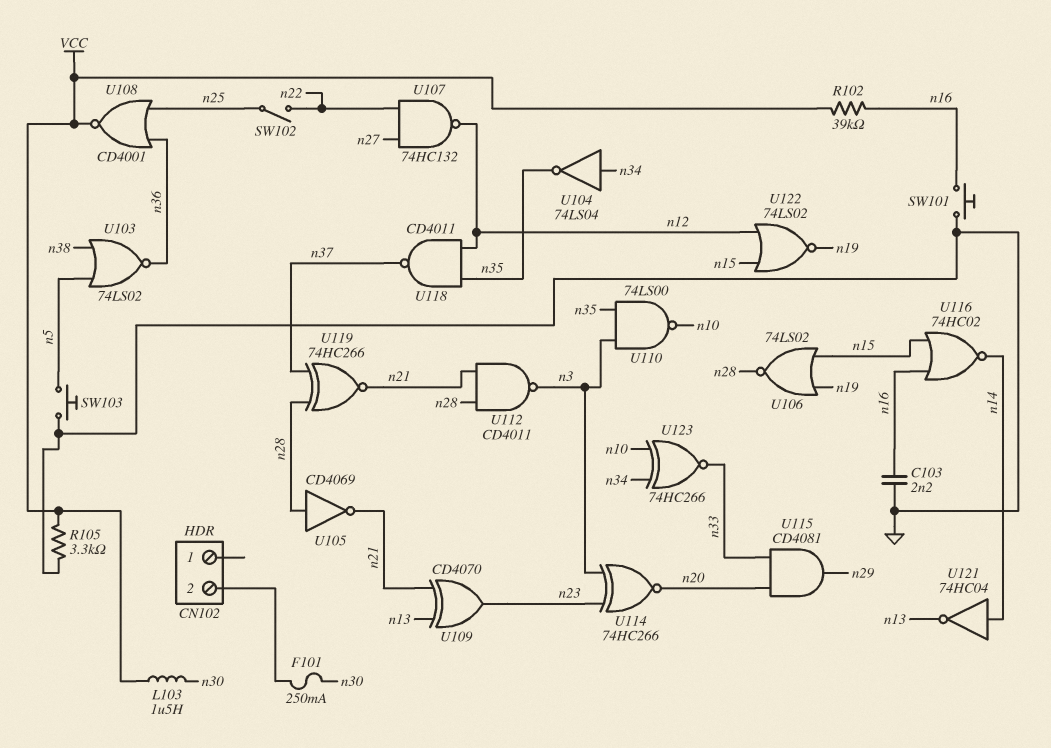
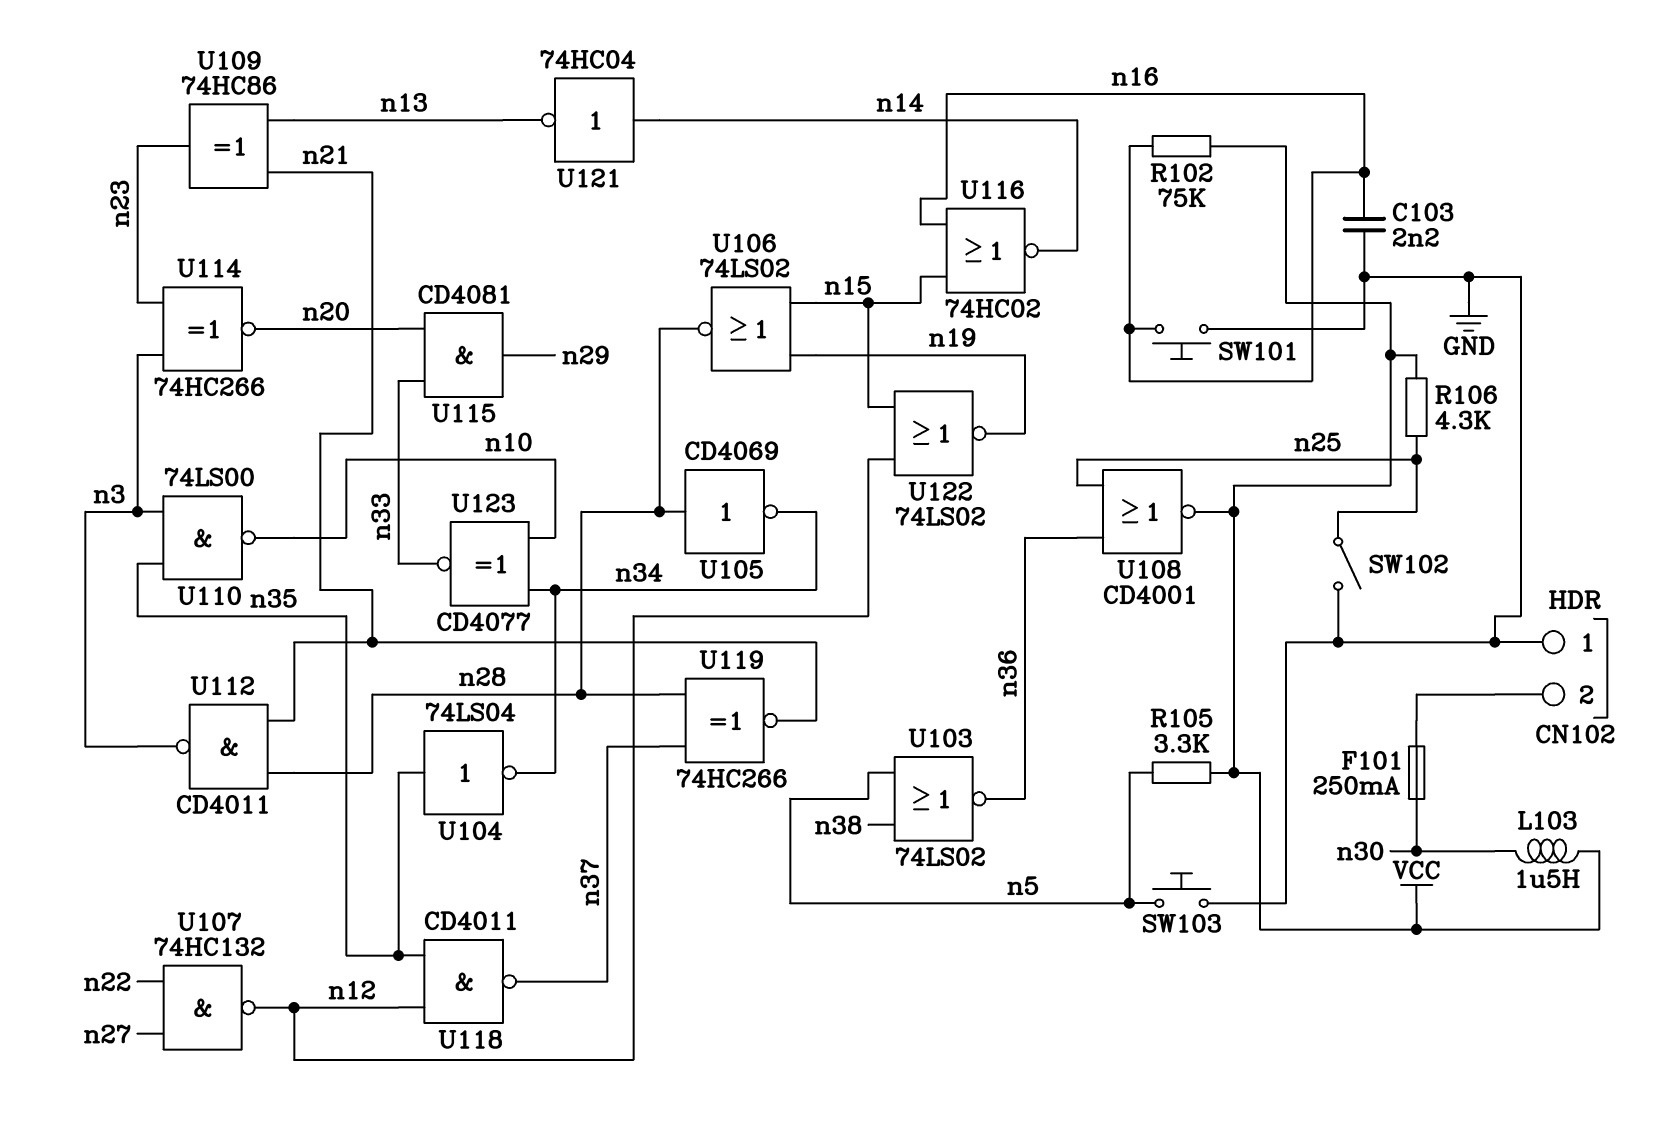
CN102 pin 1: none -> GND
R102: 39k (VCC, n16) -> 75k (VCC, n16)
R105: 3.3k (GND, VCC) -> 3.3k (VCC, n5)
R106: none -> 4.3k (VCC, n25)
SW102: switch (n22, n25) -> switch (GND, n25)
U104: NOT 74LS04 (in n34, out n35) -> NOT 74LS04 (in n35, out n34)
U105: NOT CD4069 (in n28, out n21) -> NOT CD4069 (in n28, out n34)
U109: XOR CD4070 (in n13, in n21, out n23) -> XOR 74HC86 (in n13, in n21, out n23)
U123: XNOR 74HC266 (in n10, in n34, out n33) -> XNOR CD4077 (in n10, in n34, out n33)

